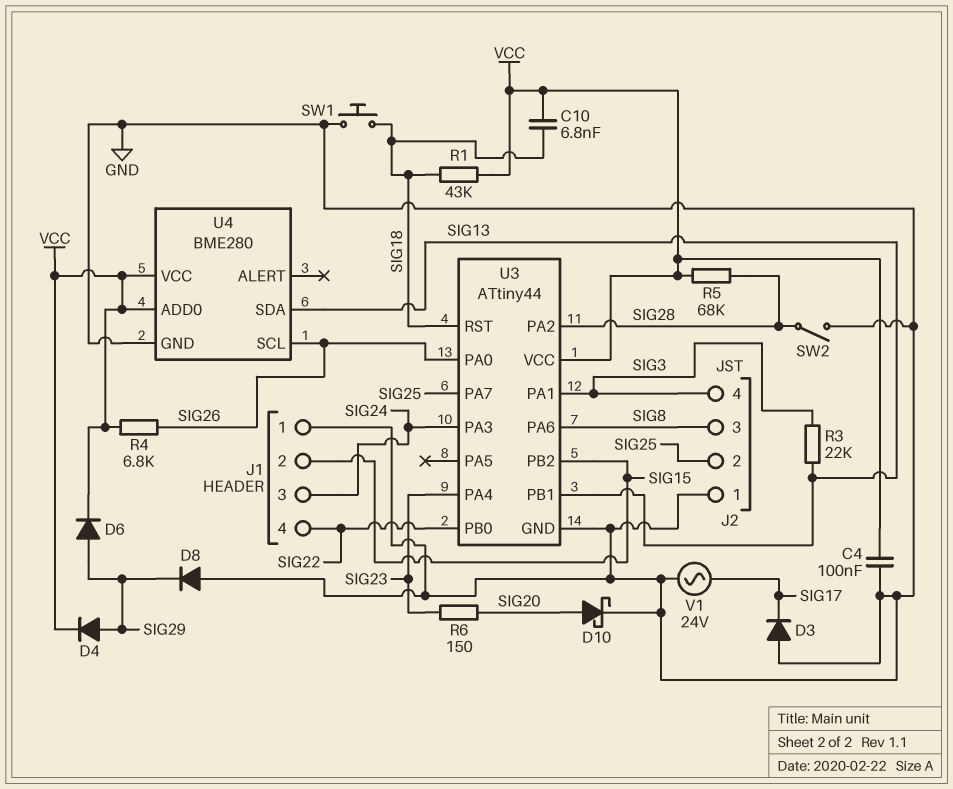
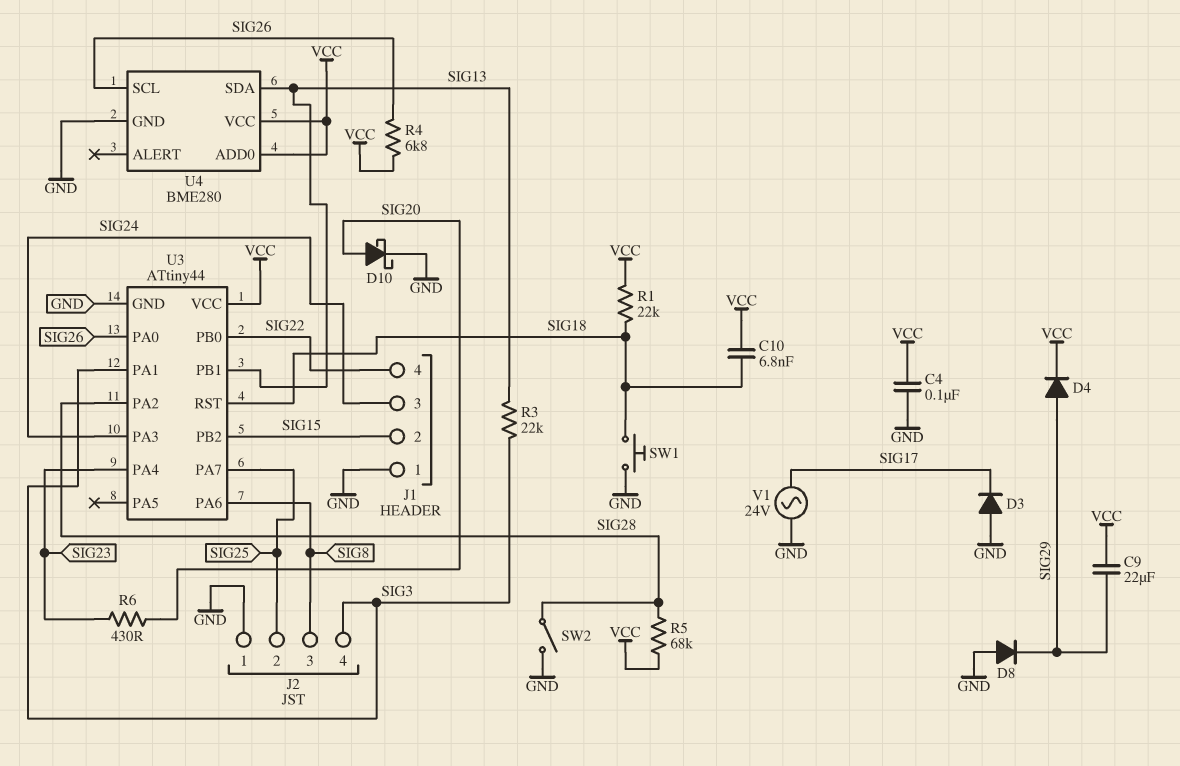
C9: none -> 22uF (SIG29, VCC)
D6: diode (A SIG29, K VCC) -> none
R1: 43k (SIG18, VCC) -> 22k (SIG18, VCC)
R6: 150 (SIG20, SIG23) -> 430 (SIG20, SIG23)

